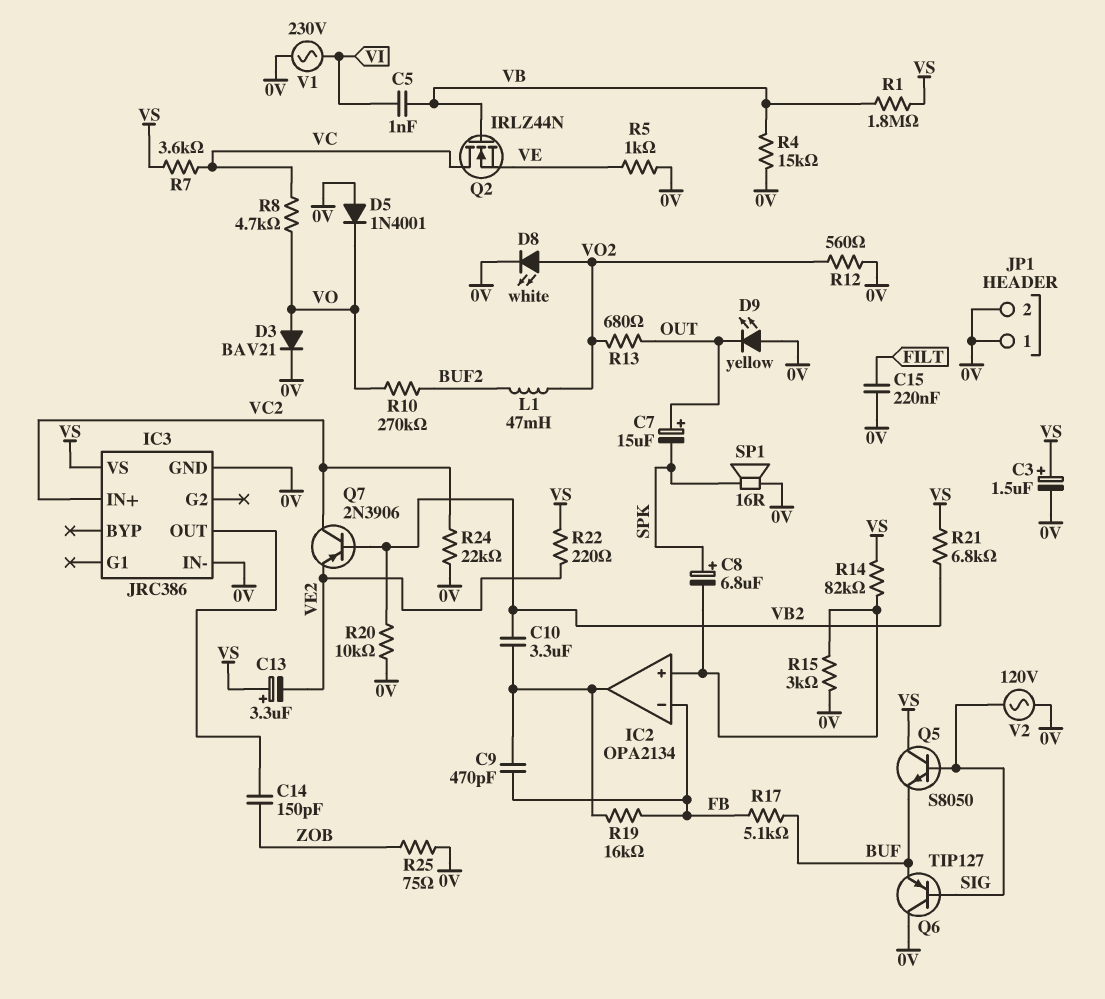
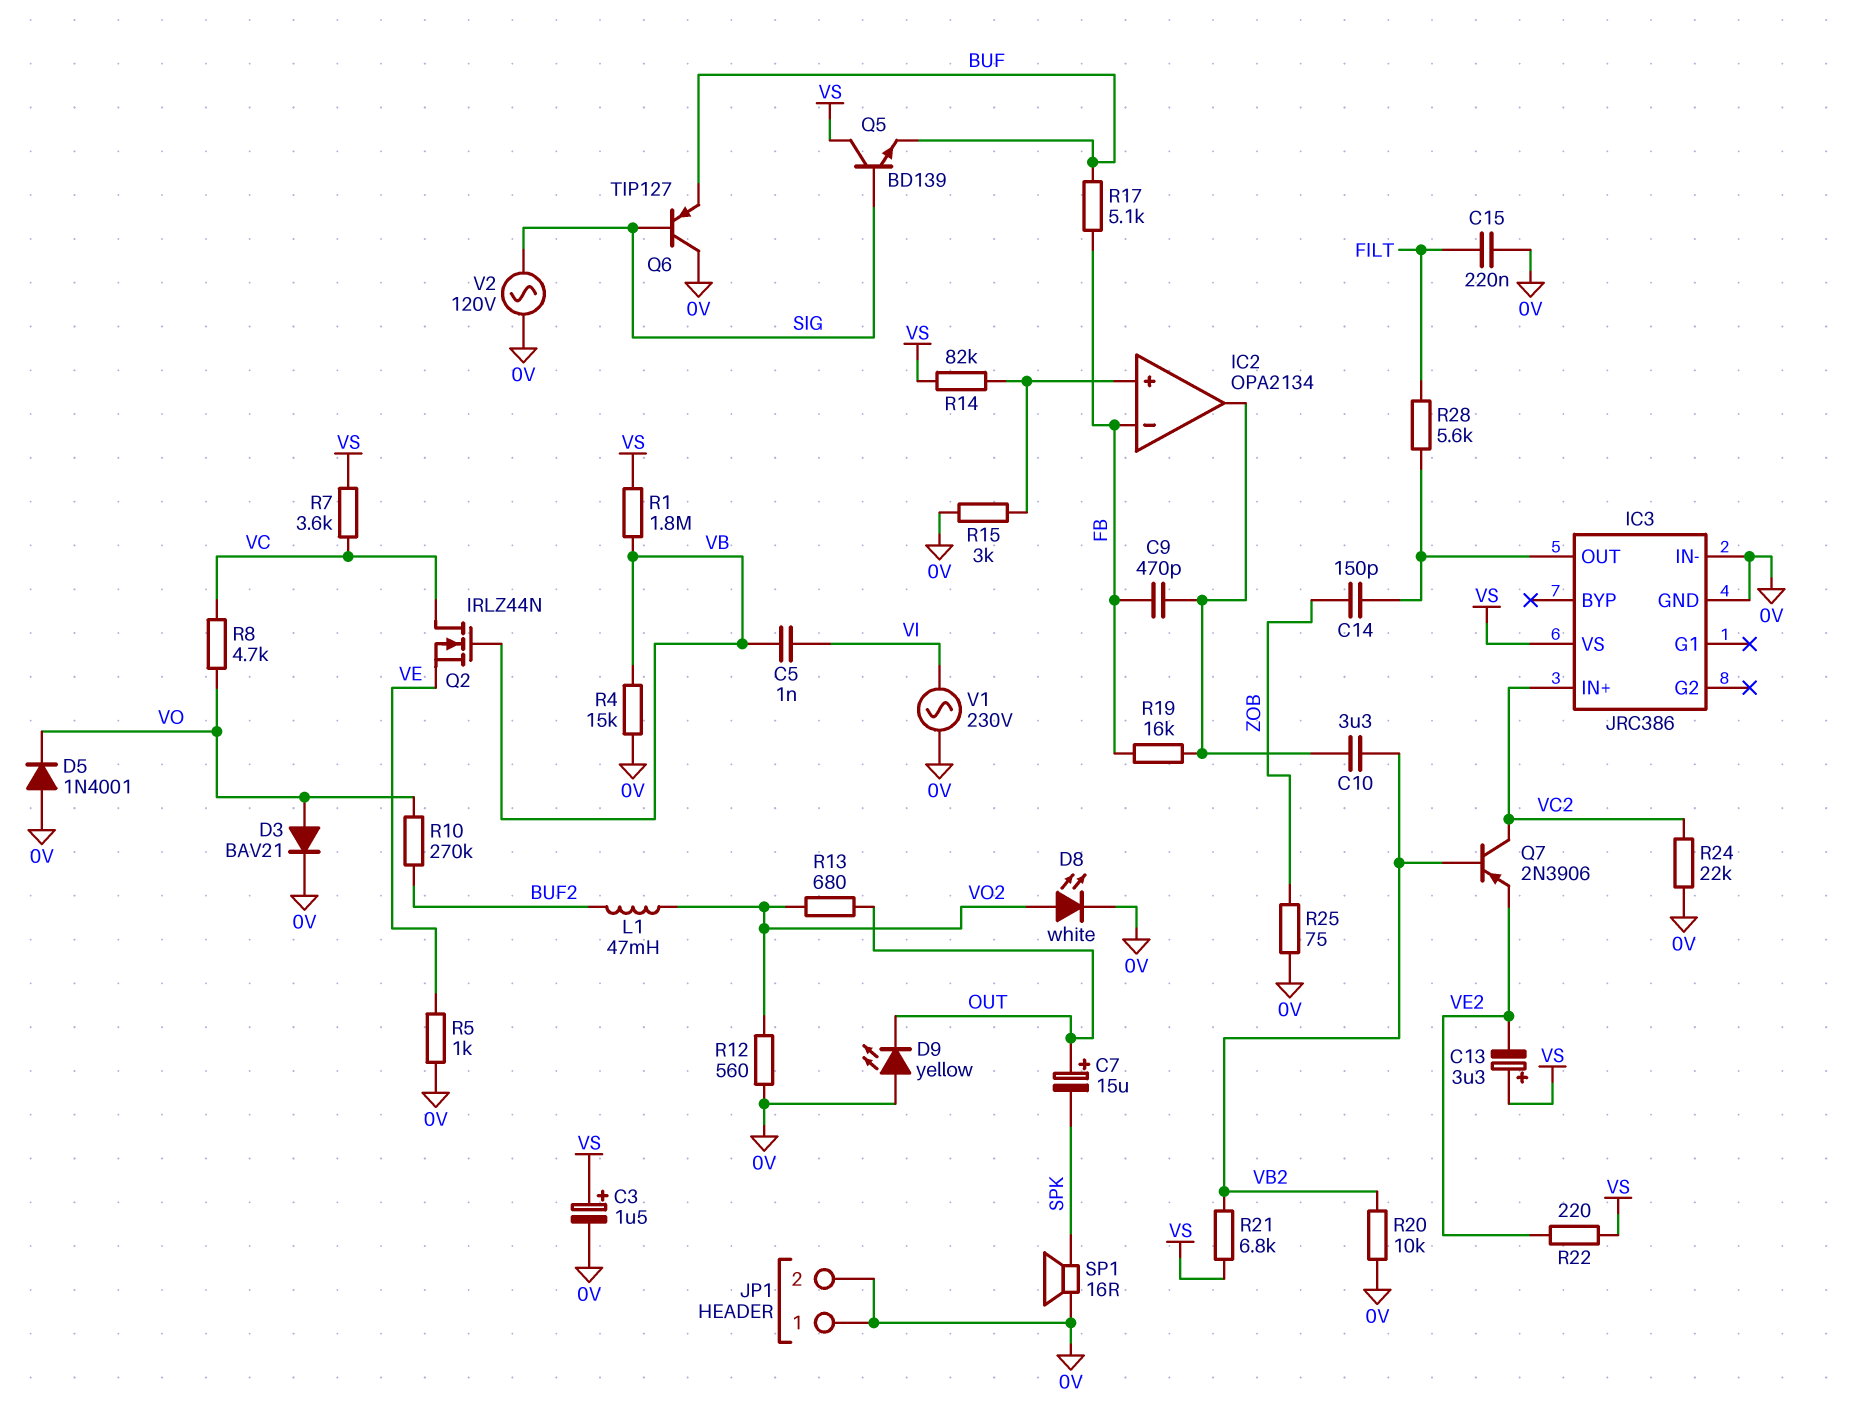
C8: 6.8uF (plus SPK, minus IC2/in+) -> none
Q5: NPN S8050 (B SIG, C VS, E BUF) -> NPN BD139 (B SIG, C VS, E BUF)
R28: none -> 5.6k (FILT, IC3/OUT)

